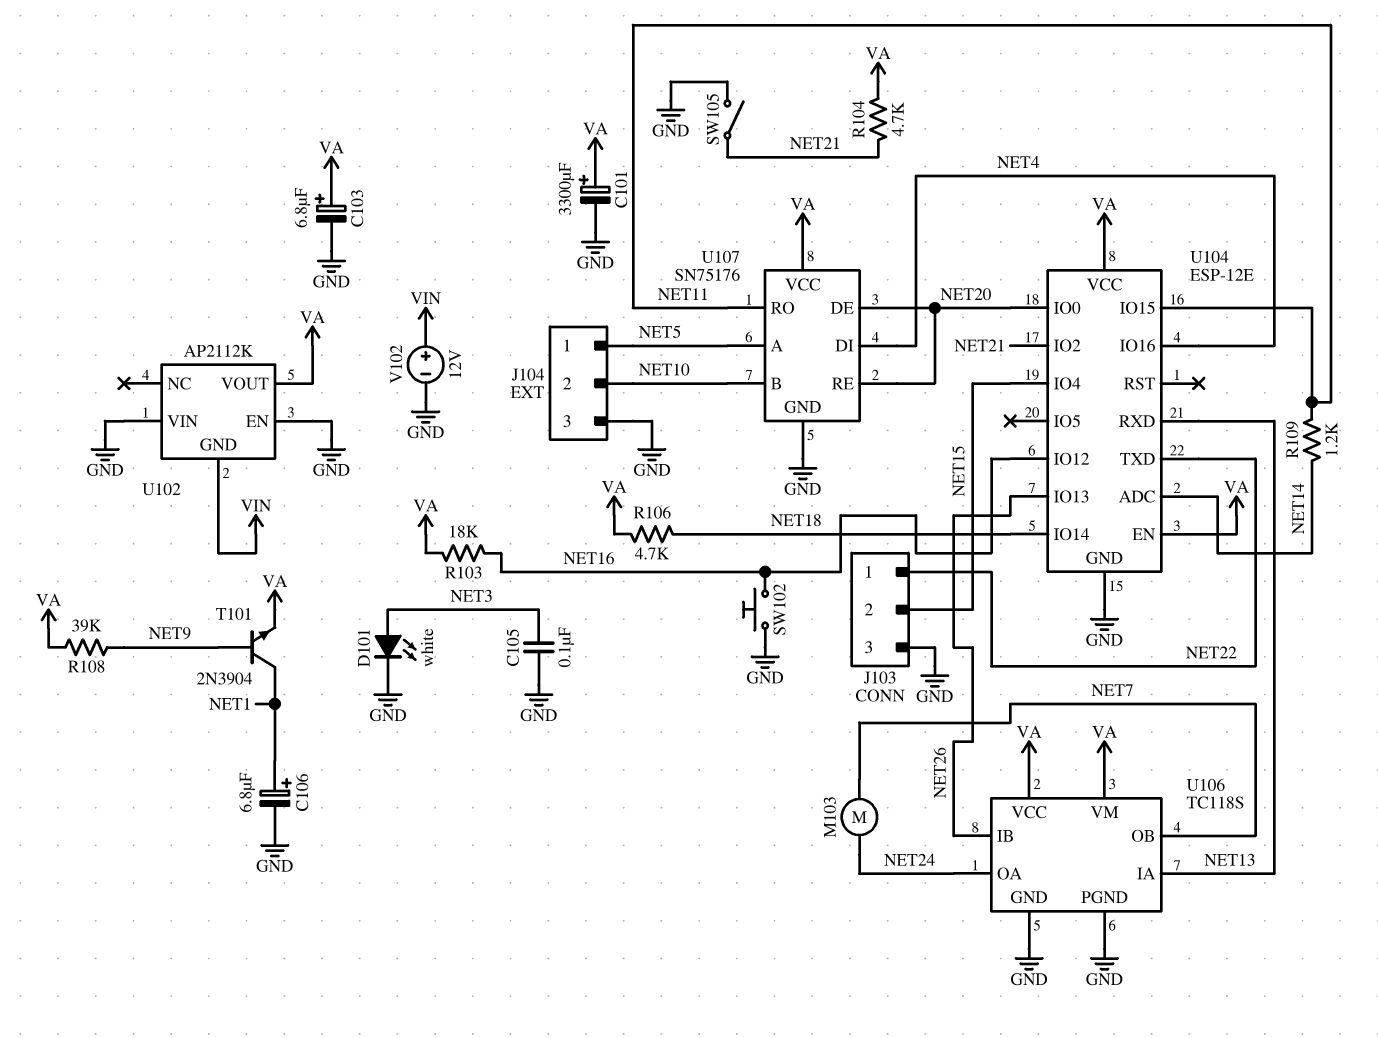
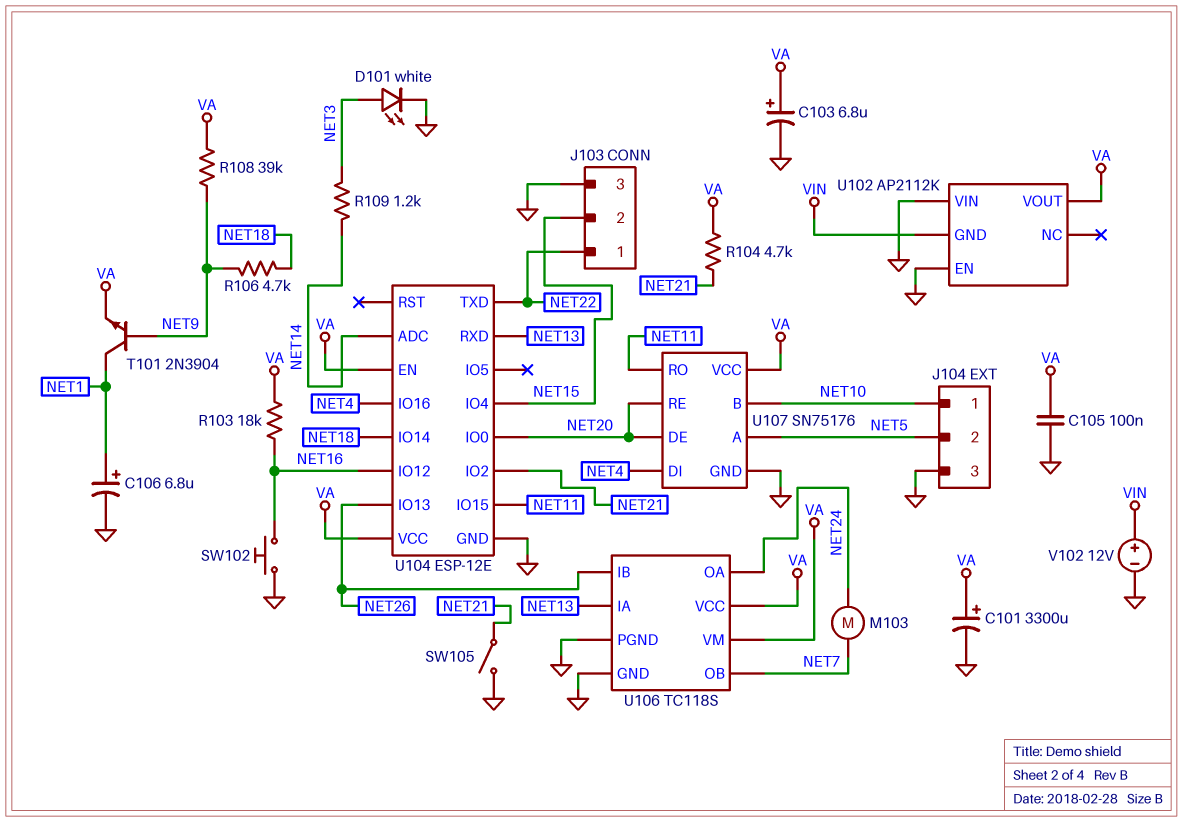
C105: 100nF (GND, NET3) -> 100nF (GND, VA)
J104 pin 1: NET5 -> NET10
J104 pin 2: NET10 -> NET5
R106: 4.7k (NET18, VA) -> 4.7k (NET9, NET18)
R109: 1.2k (NET11, NET14) -> 1.2k (NET3, NET14)

